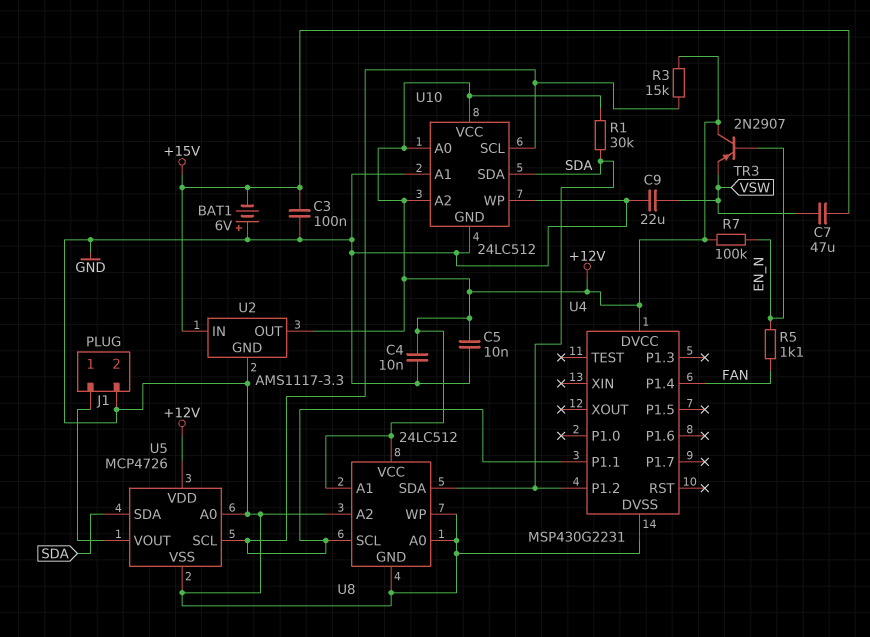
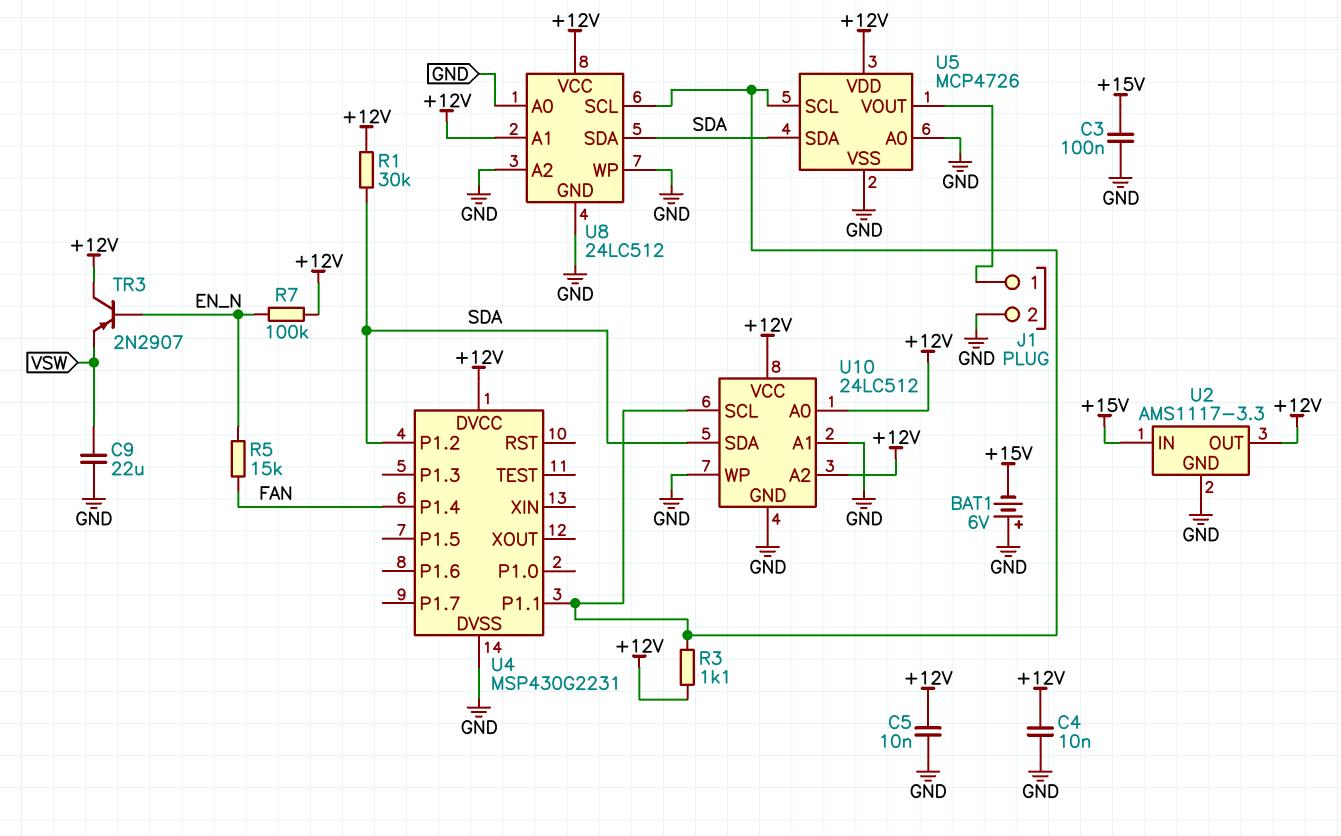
C7: 47uF (+15V, VSW) -> none
R3: 15k (+12V, U4/P1.1) -> 1.1k (+12V, U4/P1.1)
R5: 1.1k (EN_N, FAN) -> 15k (EN_N, FAN)

